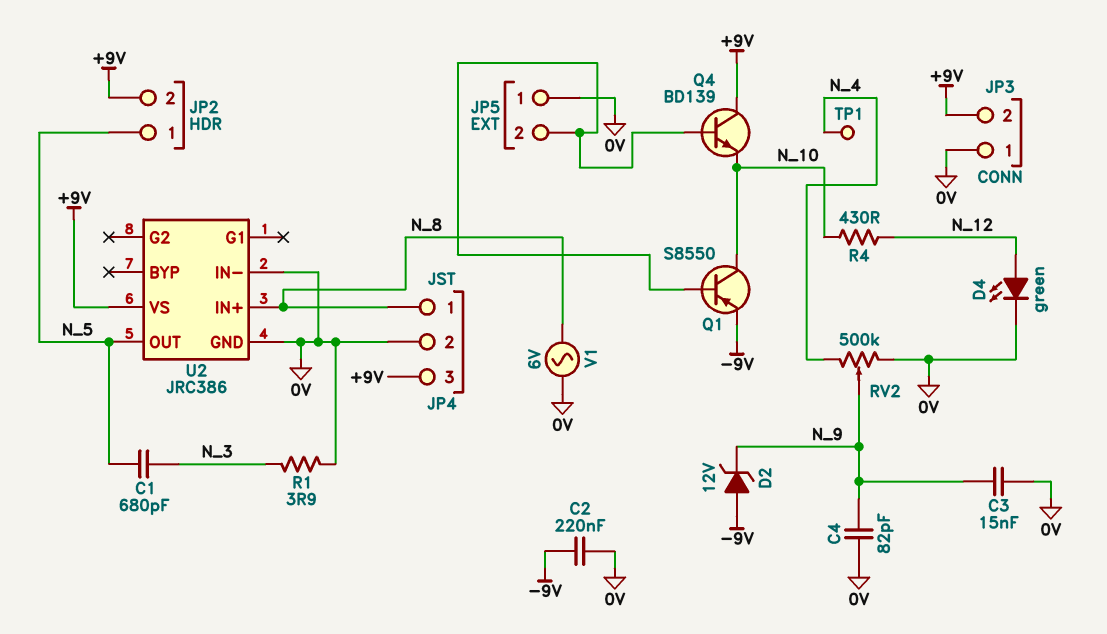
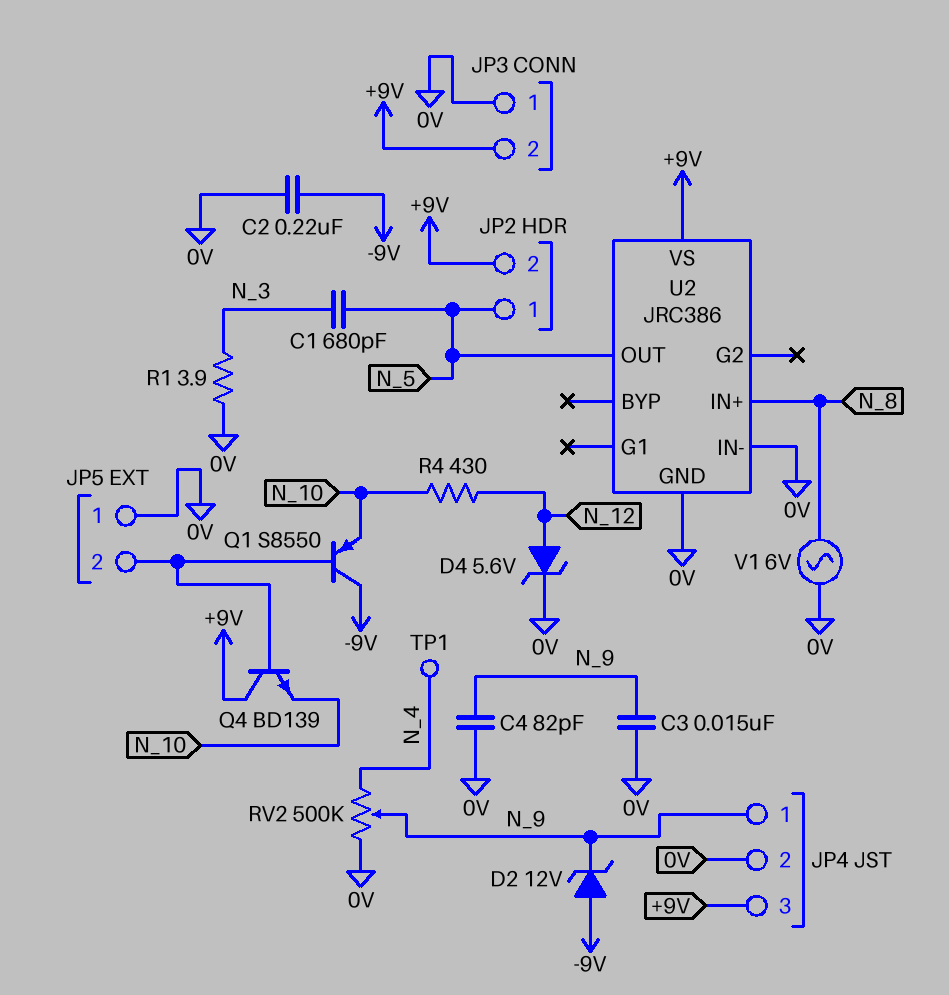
D4: LED green (A N_12, K 0V) -> zener 5.6V (A N_12, K 0V)
JP4 pin 1: N_8 -> N_9
Q1: PNP S8550 (B JP5/2, C N_10, E -9V) -> PNP S8550 (B JP5/2, C -9V, E N_10)

